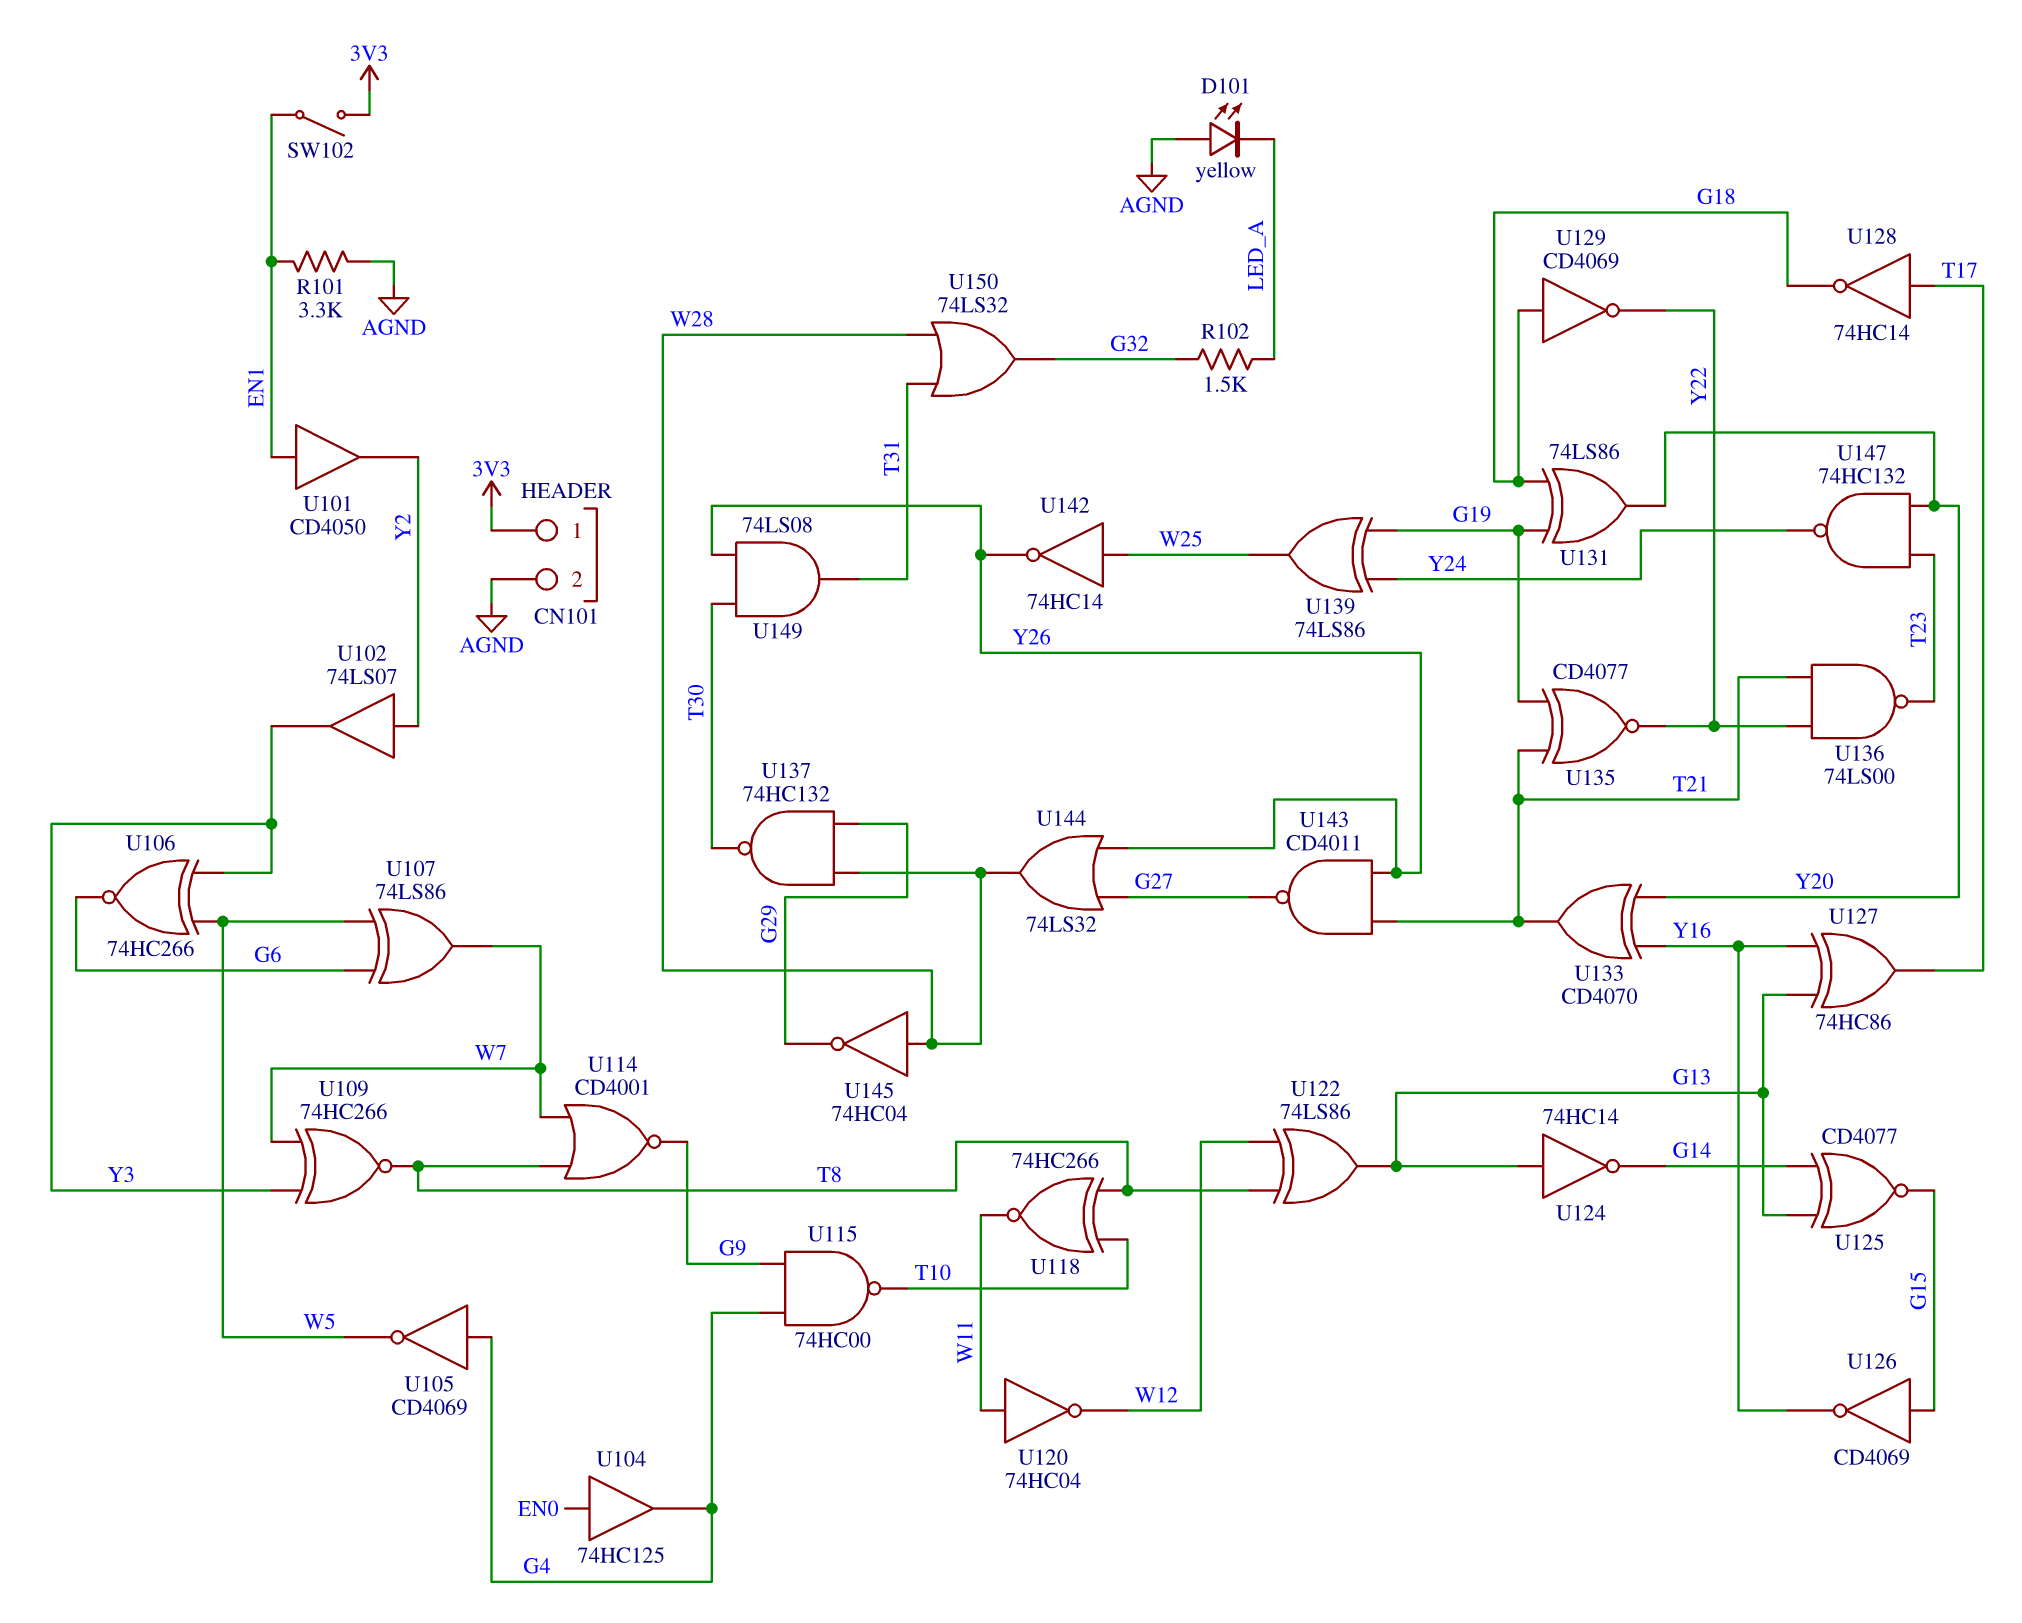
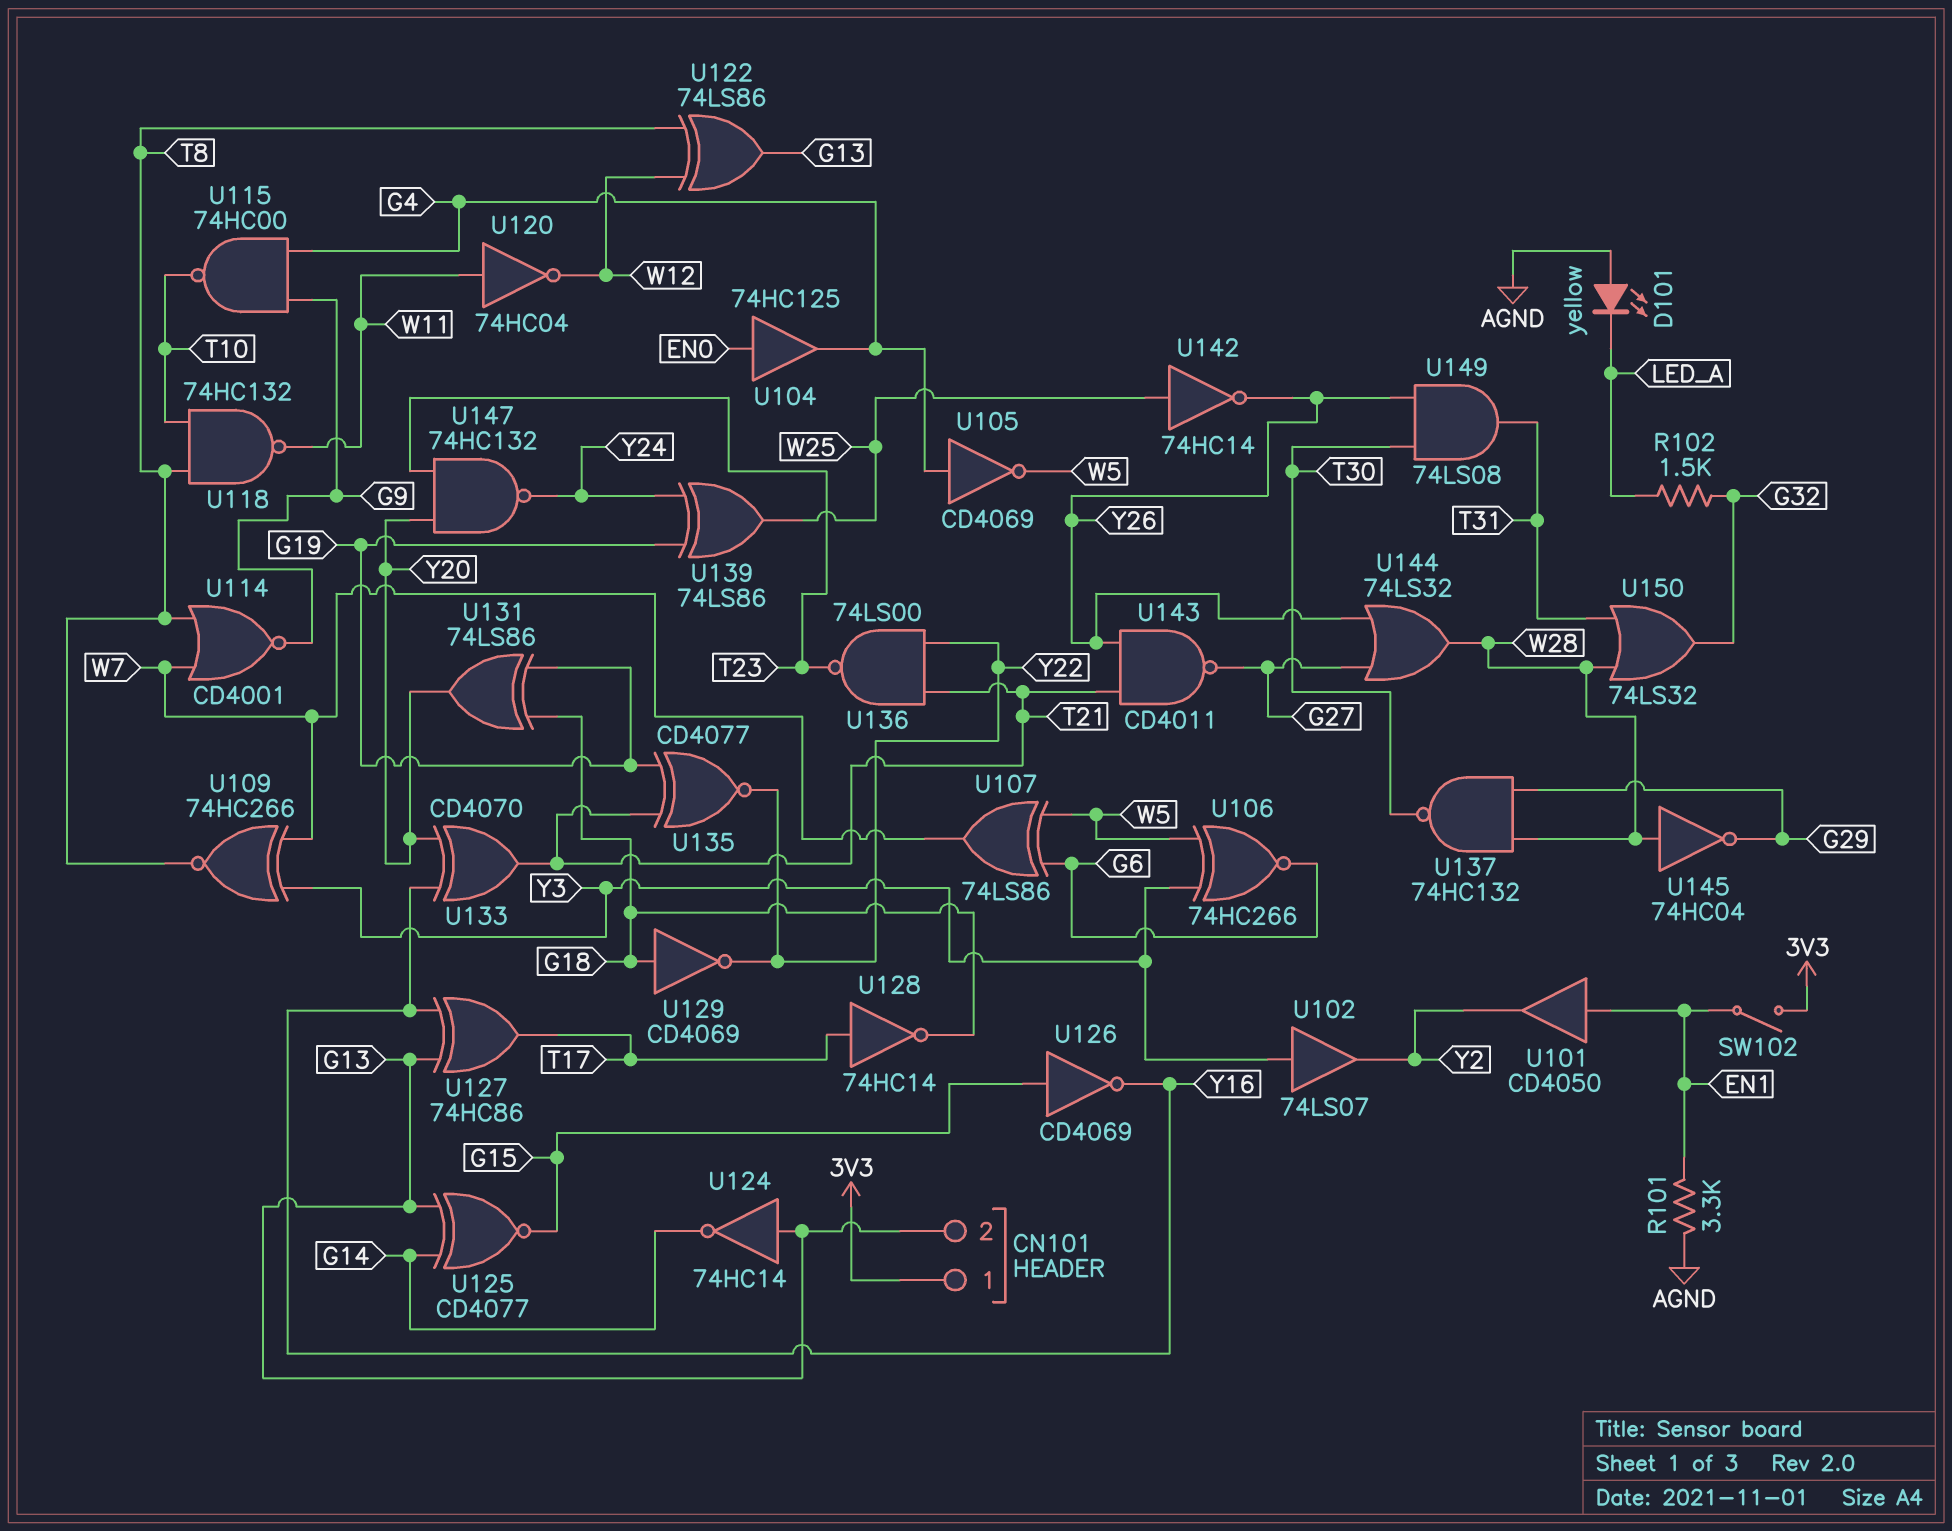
CN101 pin 2: AGND -> G13
U102: buffer 74LS07 (in Y2, out Y3) -> buffer 74LS07 (in Y3, out Y2)
U118: XNOR 74HC266 (in T8, in T10, out W11) -> NAND 74HC132 (in T8, in T10, out W11)

